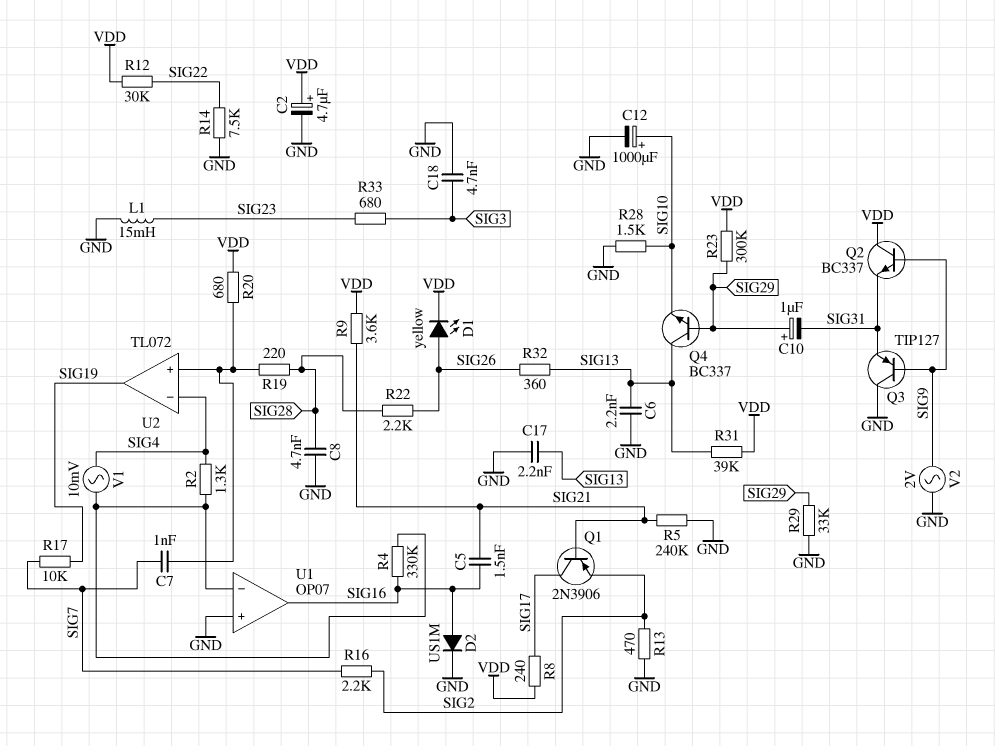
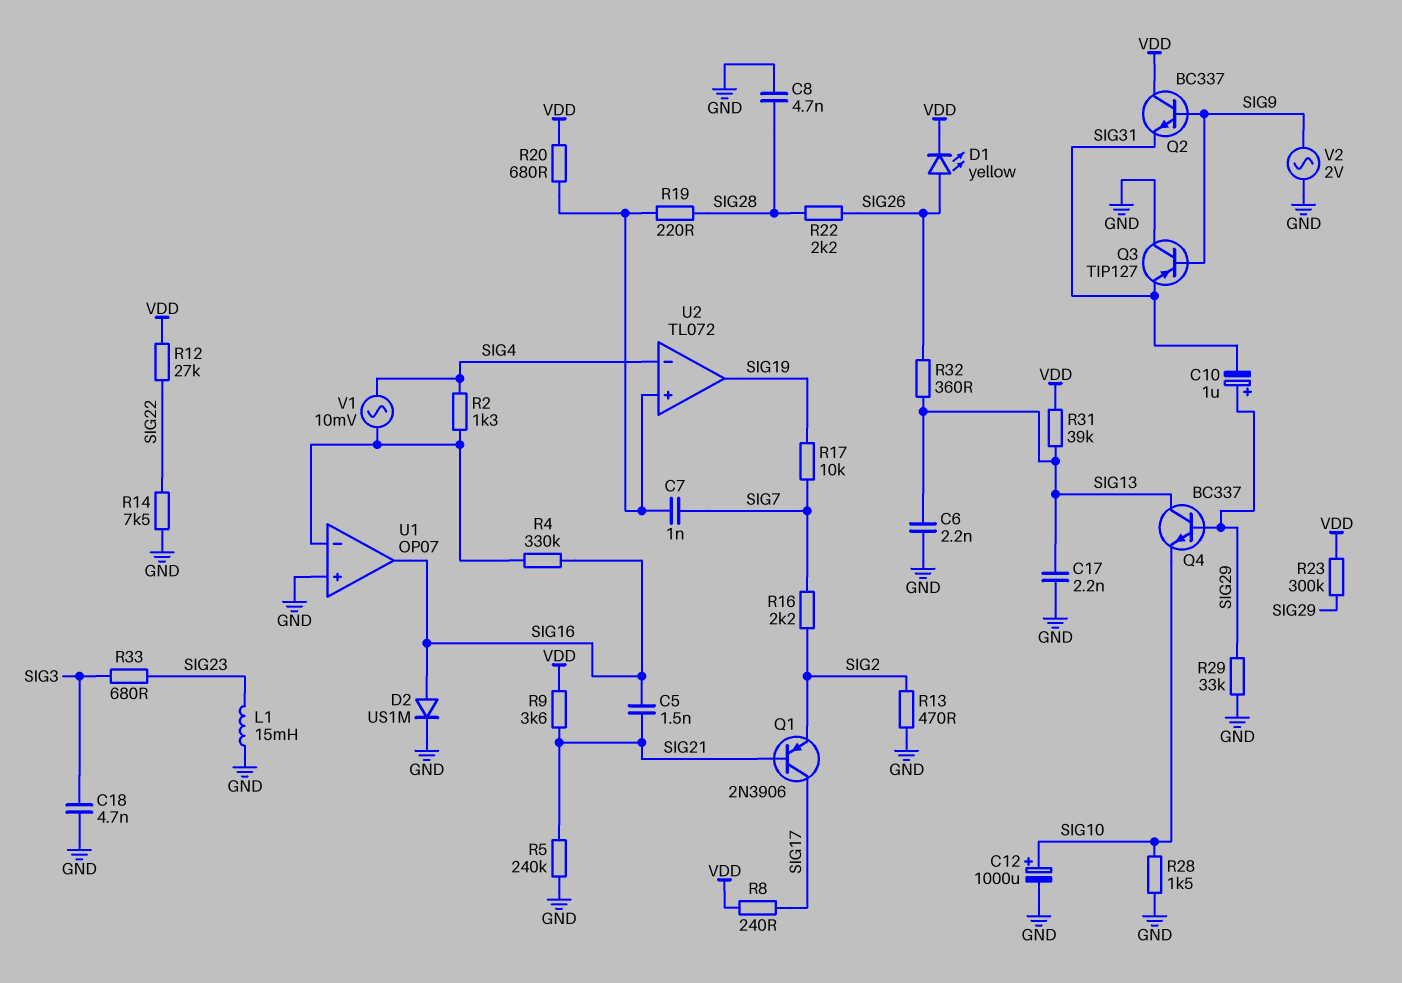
C2: 4.7uF (plus VDD, minus GND) -> none
R12: 30k (SIG22, VDD) -> 27k (SIG22, VDD)

